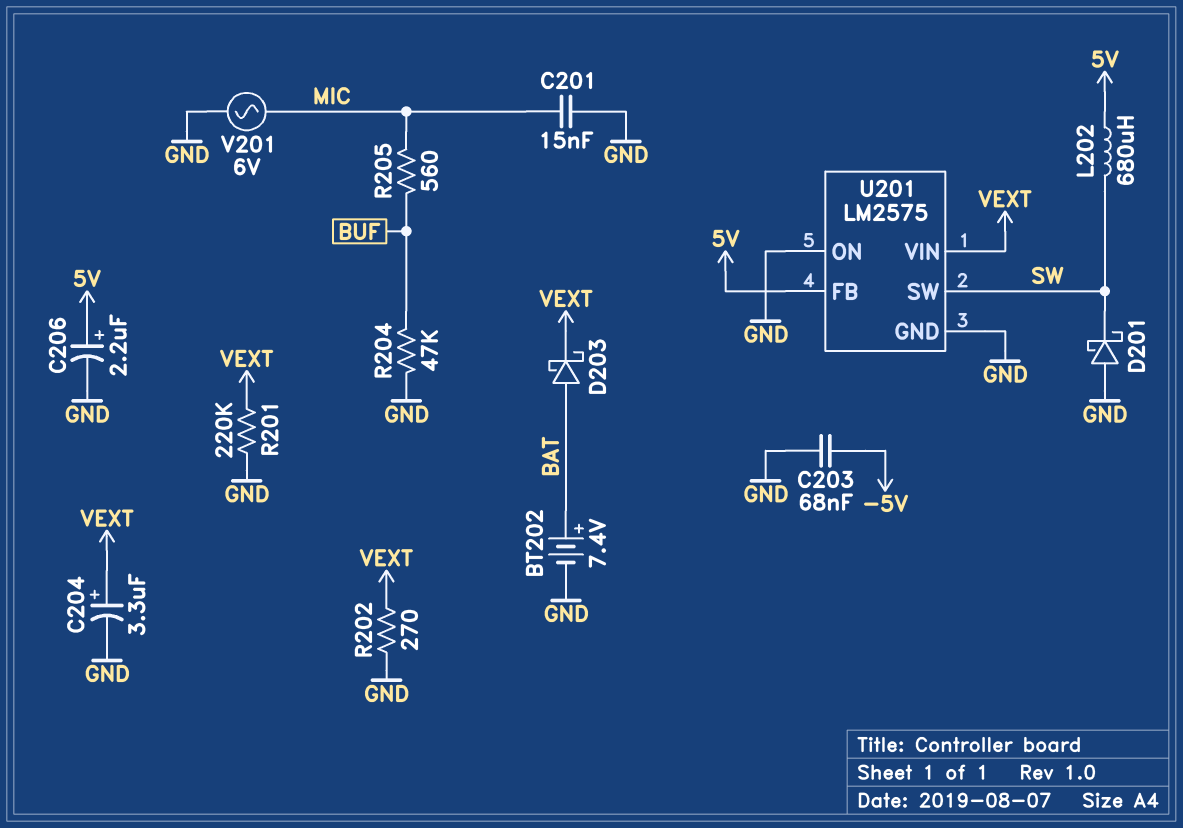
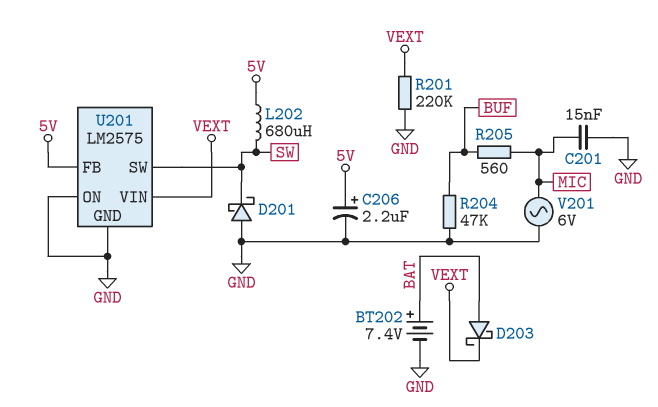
C203: 68nF (-5V, GND) -> none
C204: 3.3uF (plus VEXT, minus GND) -> none
R202: 270 (GND, VEXT) -> none

